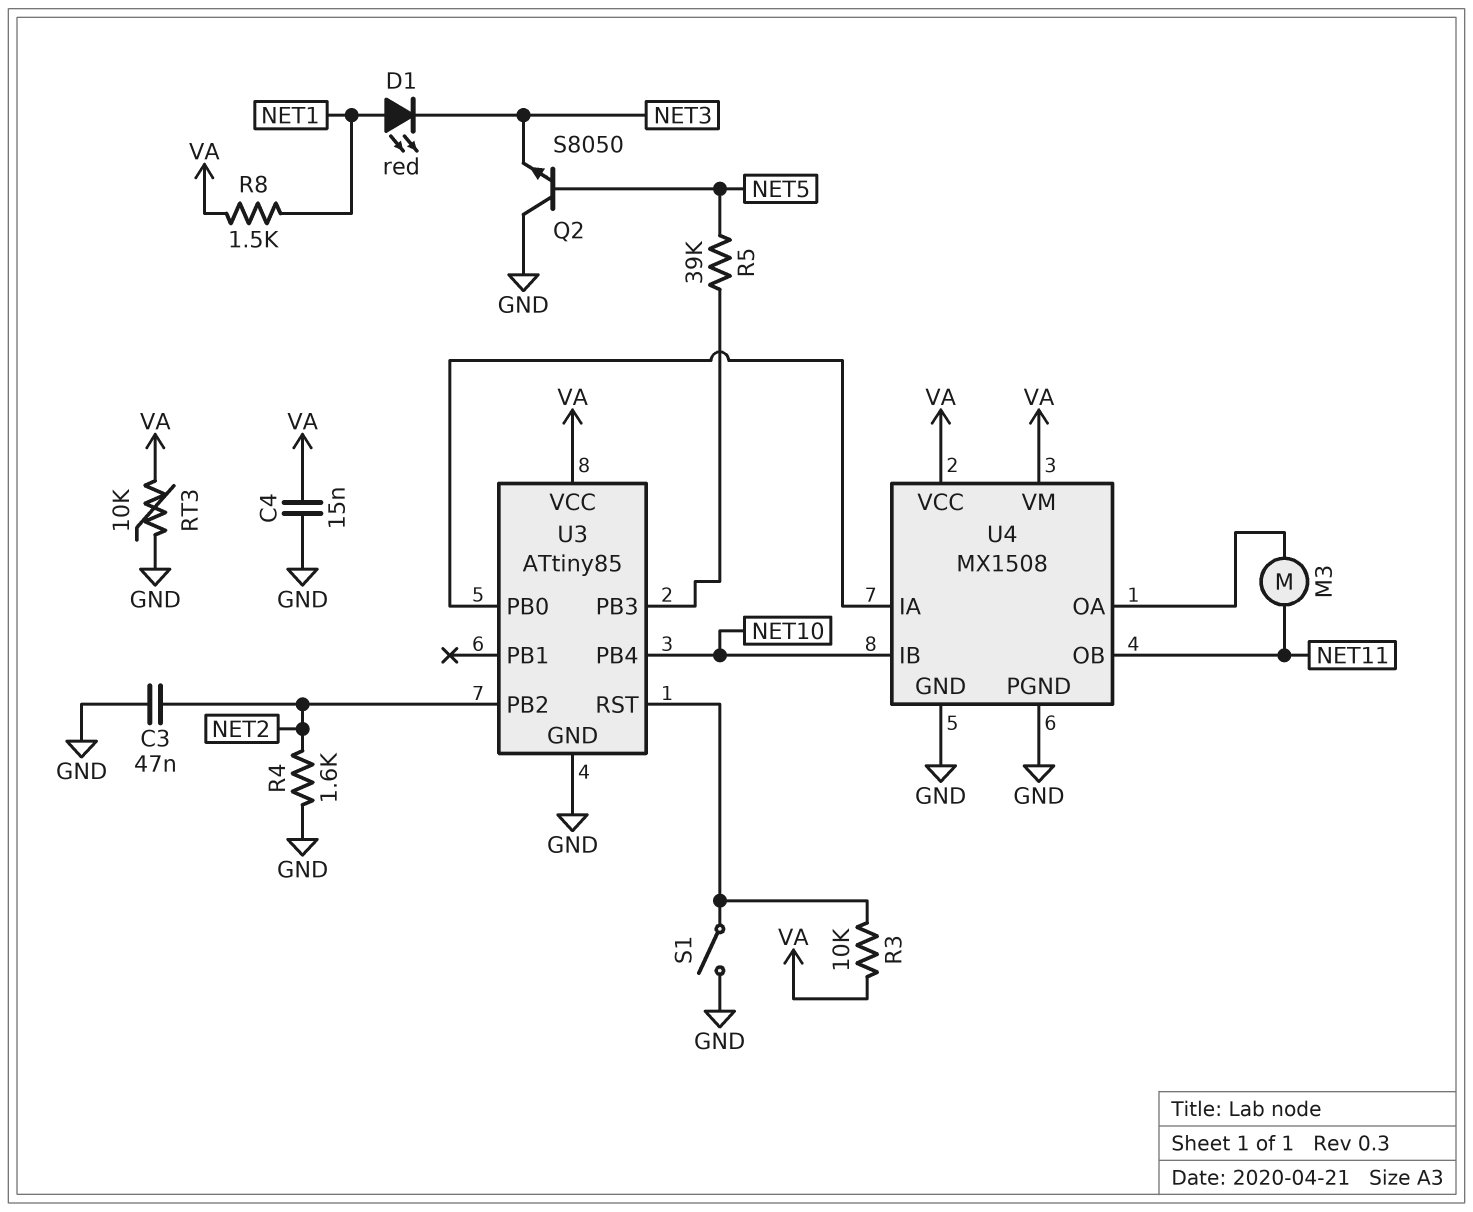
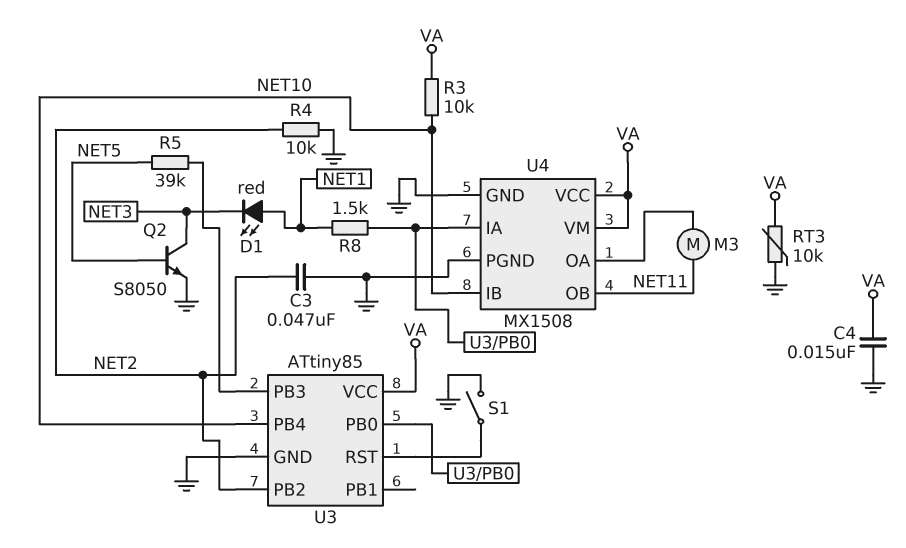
Q2: NPN S8050 (B NET5, C GND, E NET3) -> NPN S8050 (B NET5, C NET3, E GND)
R3: 10k (U3/RST, VA) -> 10k (NET10, VA)
R4: 1.6k (GND, NET2) -> 10k (GND, NET2)
R8: 1.5k (NET1, VA) -> 1.5k (NET1, U3/PB0)

